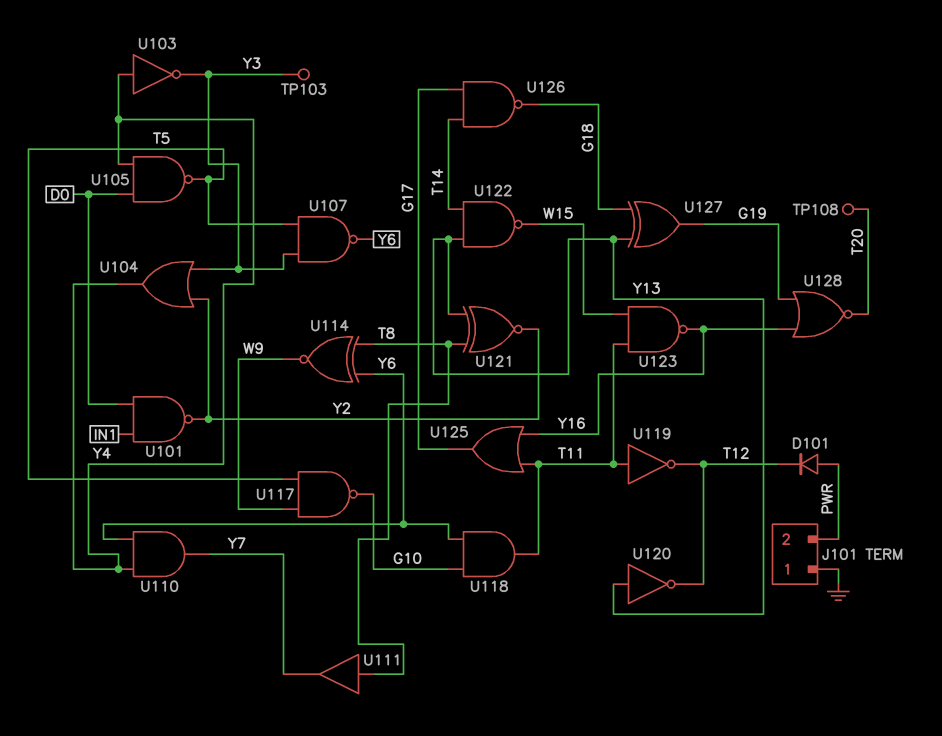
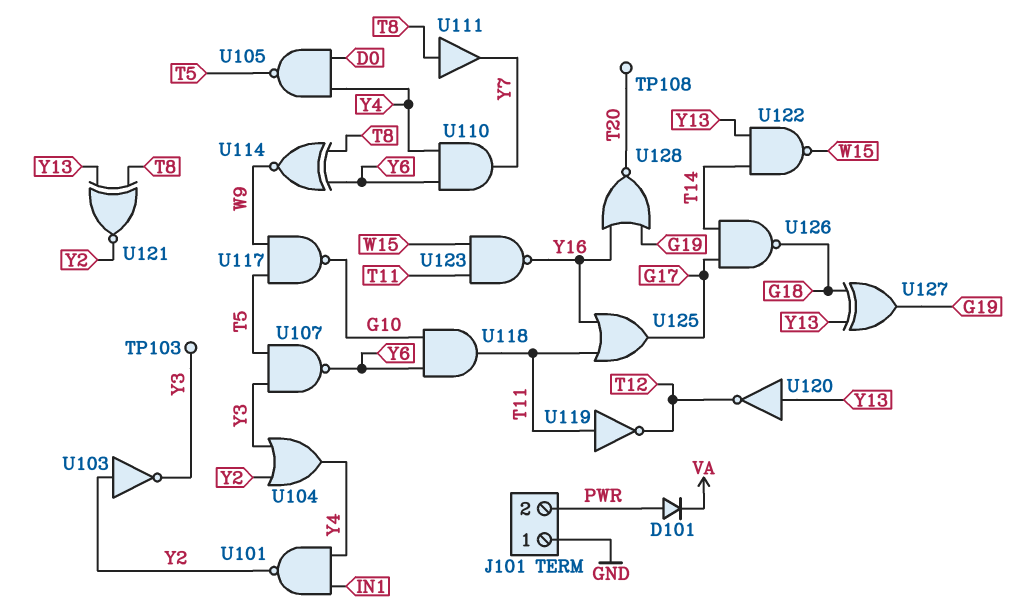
D101: diode (A PWR, K T12) -> diode (A PWR, K VA)
U101: NAND (in D0, in IN1, out Y2) -> NAND (in IN1, in Y4, out Y2)
U103: NOT (in Y4, out Y3) -> NOT (in Y2, out Y3)

